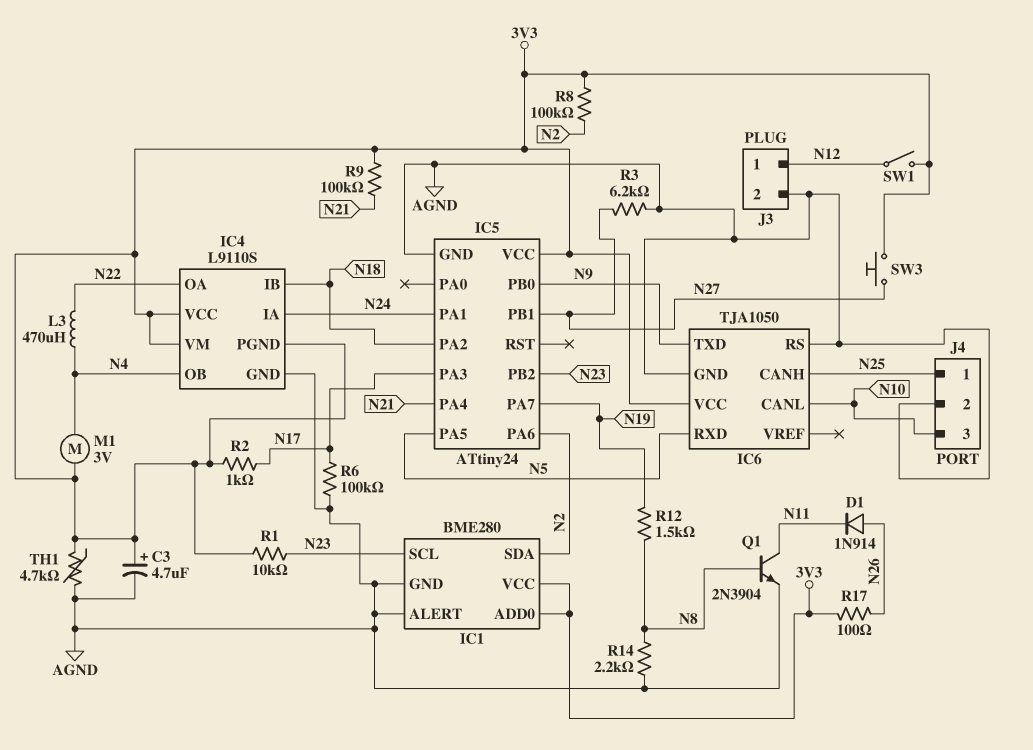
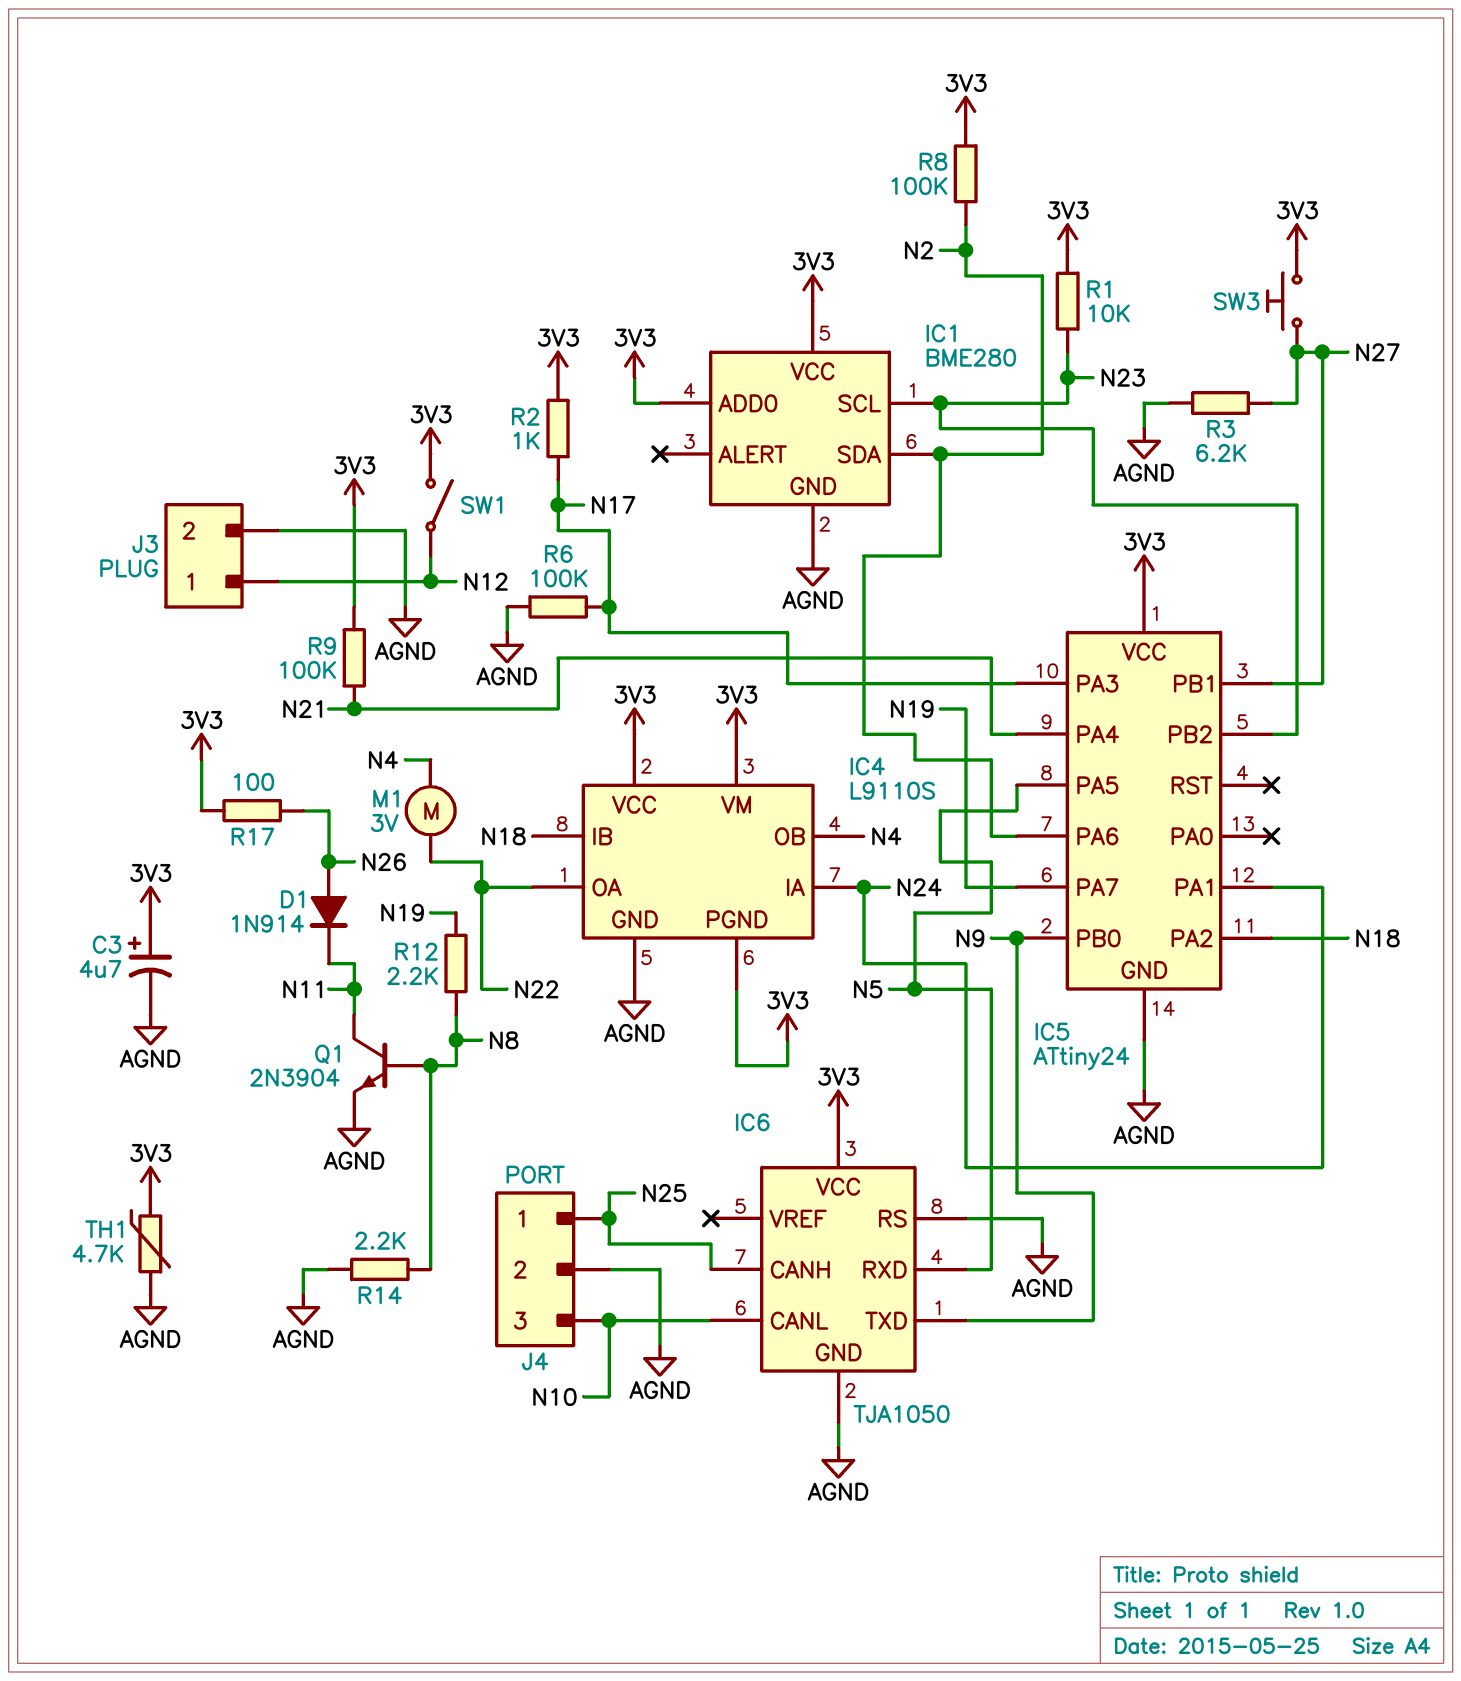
IC1 pin ALERT: AGND -> none
L3: 470uH (N4, N22) -> none
M1: motor 3V (3V3, N4) -> motor 3V (N4, N22)
R12: 1.5k (N8, N19) -> 2.2k (N8, N19)

